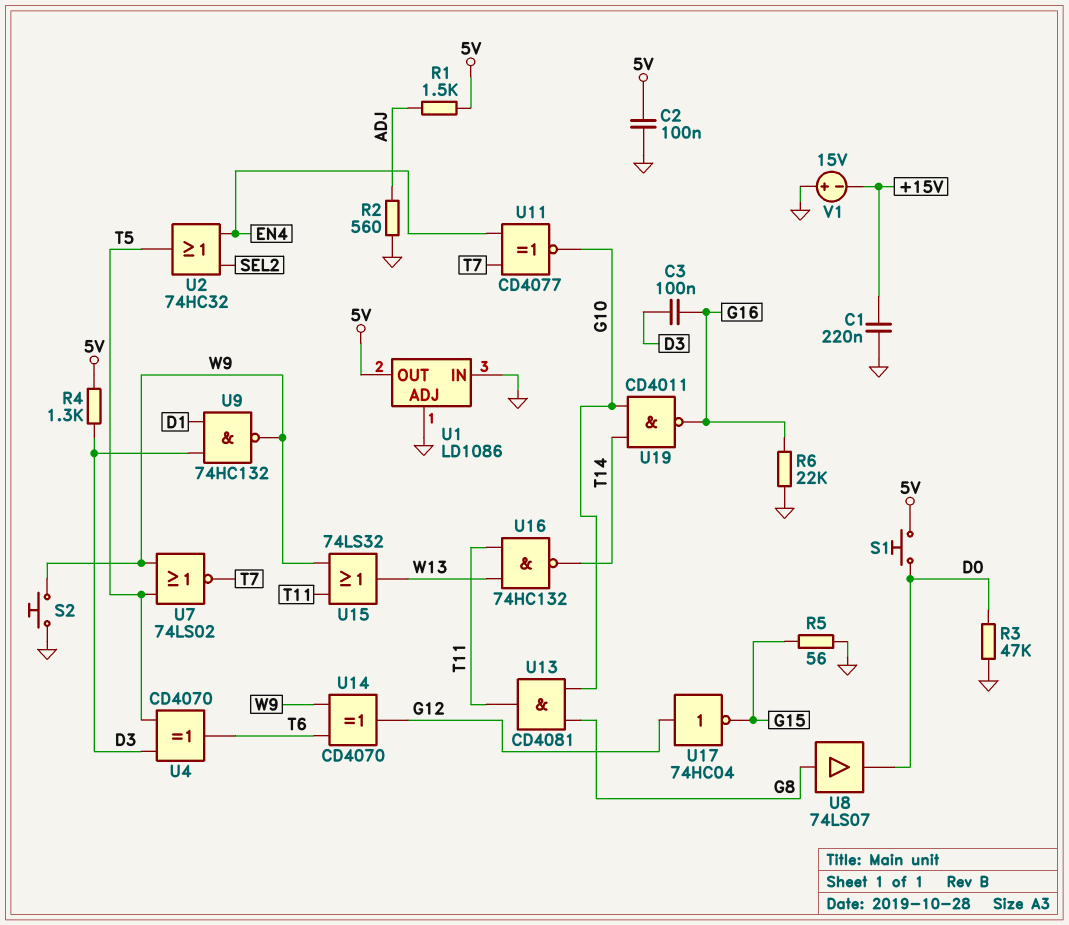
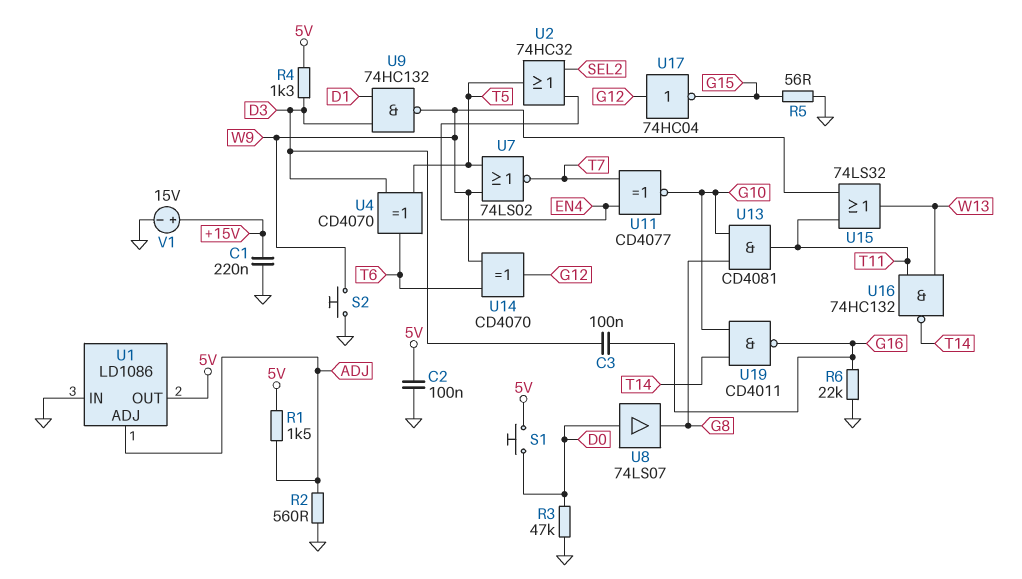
U1 pin ADJ: GND -> ADJ
U8: buffer 74LS07 (in G8, out D0) -> buffer 74LS07 (in D0, out G8)
V1: 15V (plus GND, minus +15V) -> 15V (plus +15V, minus GND)

